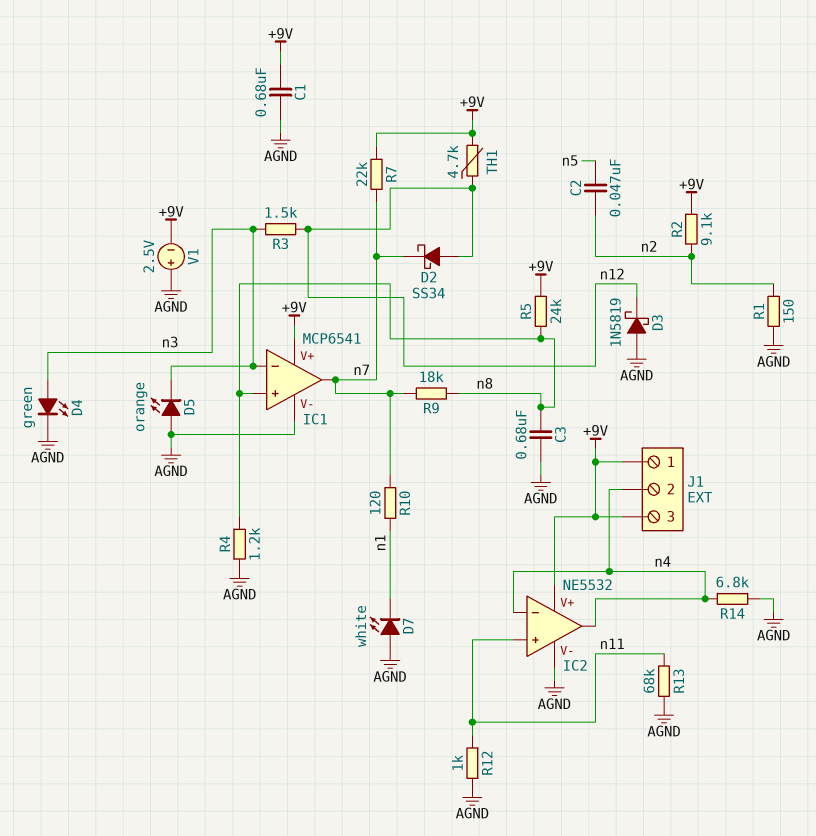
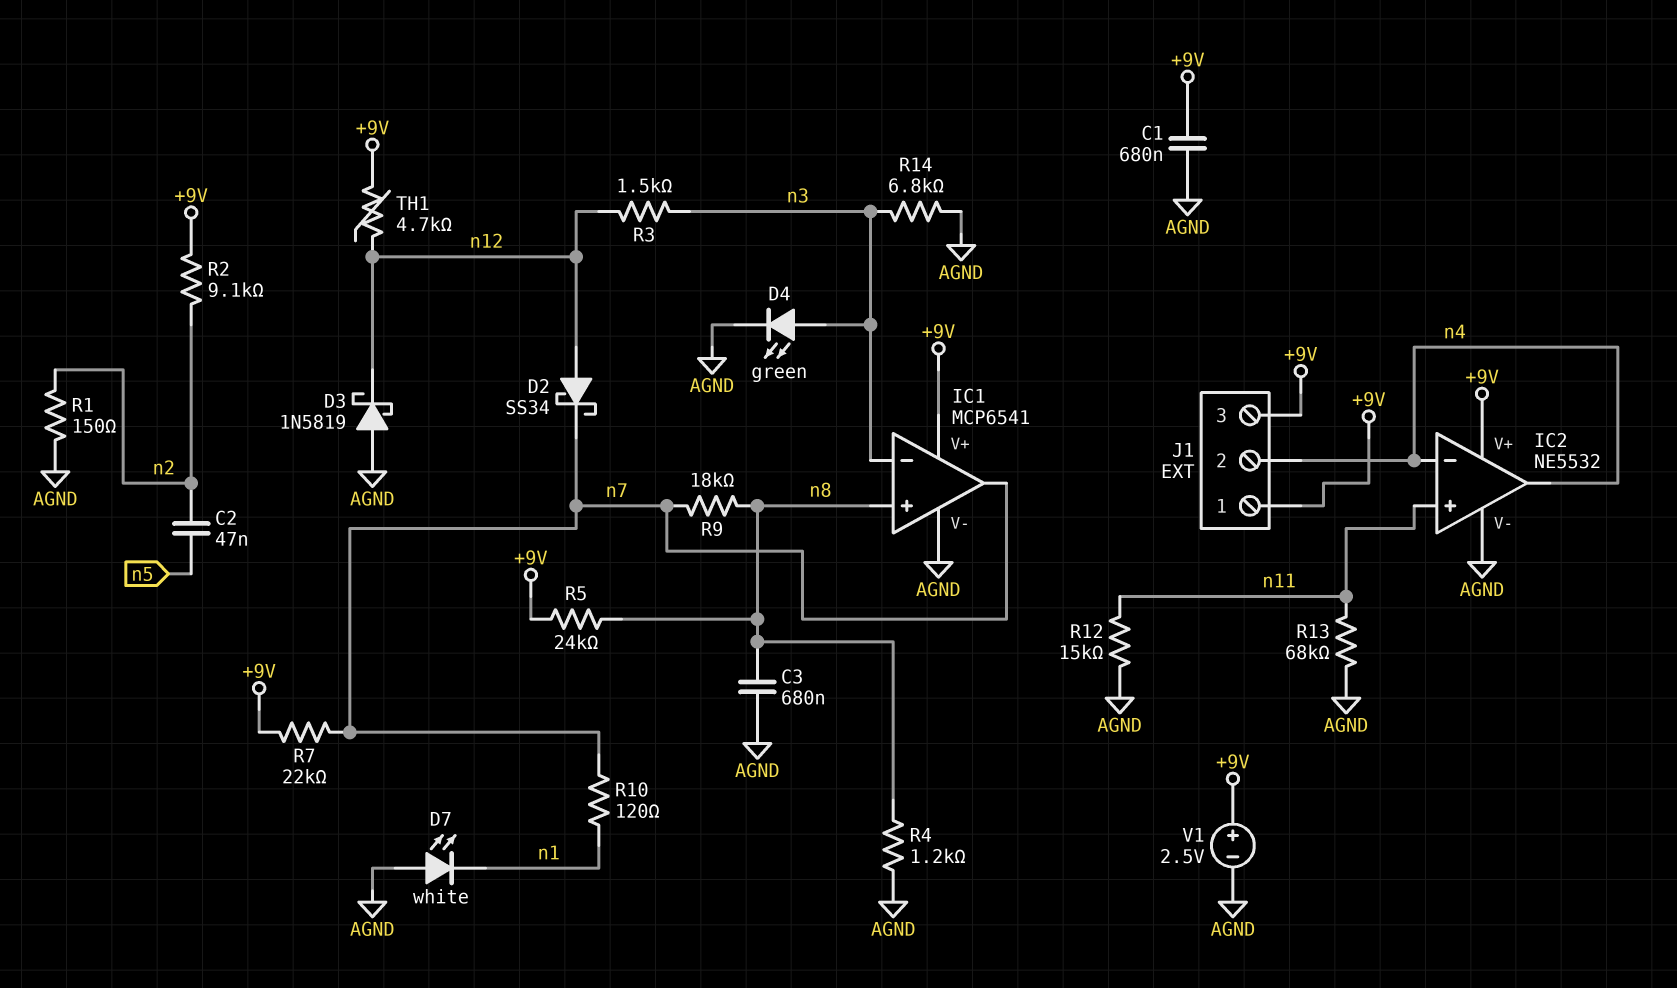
D5: LED orange (A AGND, K n3) -> none
R12: 1k (AGND, n11) -> 15k (AGND, n11)
R14: 6.8k (AGND, n4) -> 6.8k (AGND, n3)
V1: 2.5V (plus AGND, minus +9V) -> 2.5V (plus +9V, minus AGND)

